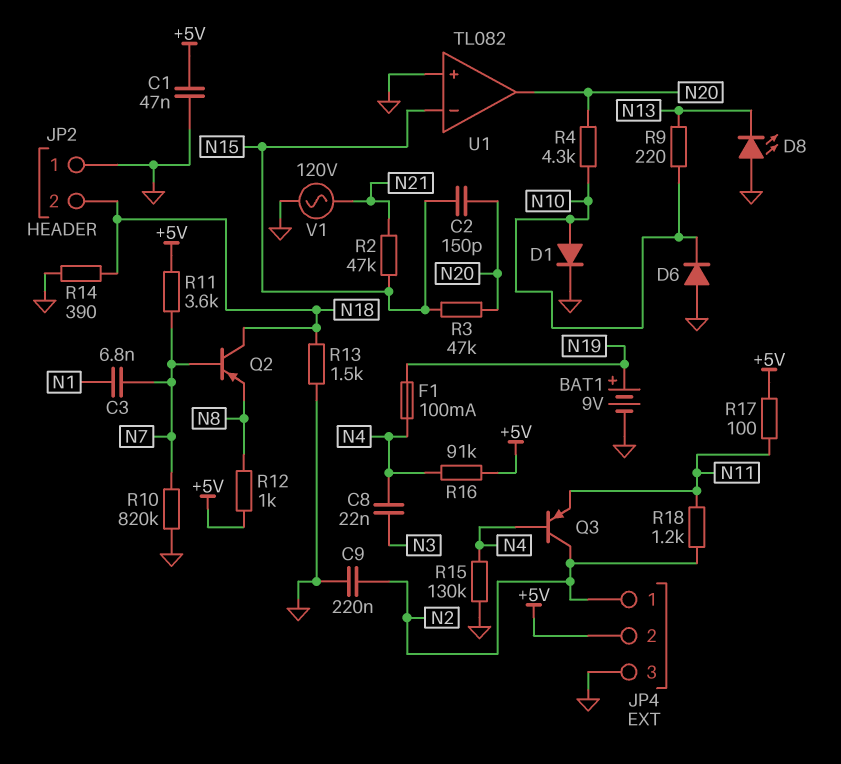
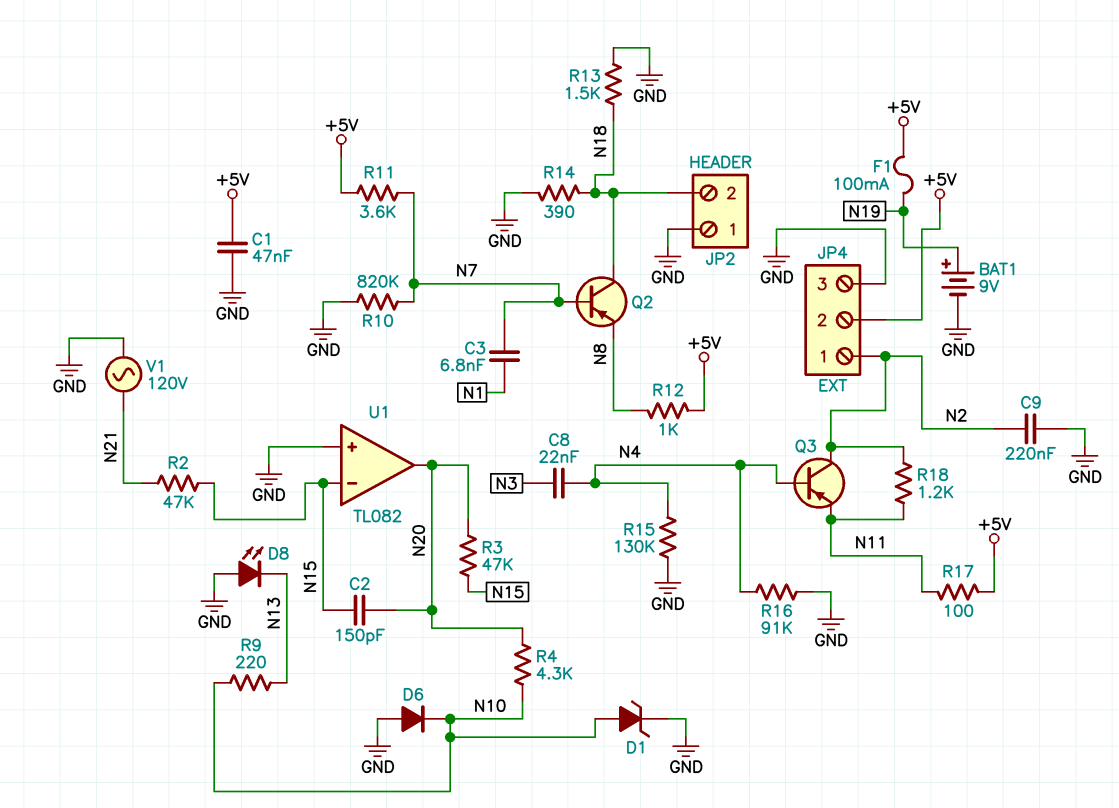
D1: diode (A N10, K GND) -> zener (A N10, K GND)
F1: 100mA (N4, N19) -> 100mA (+5V, N19)
R16: 91k (+5V, N4) -> 91k (GND, N4)

